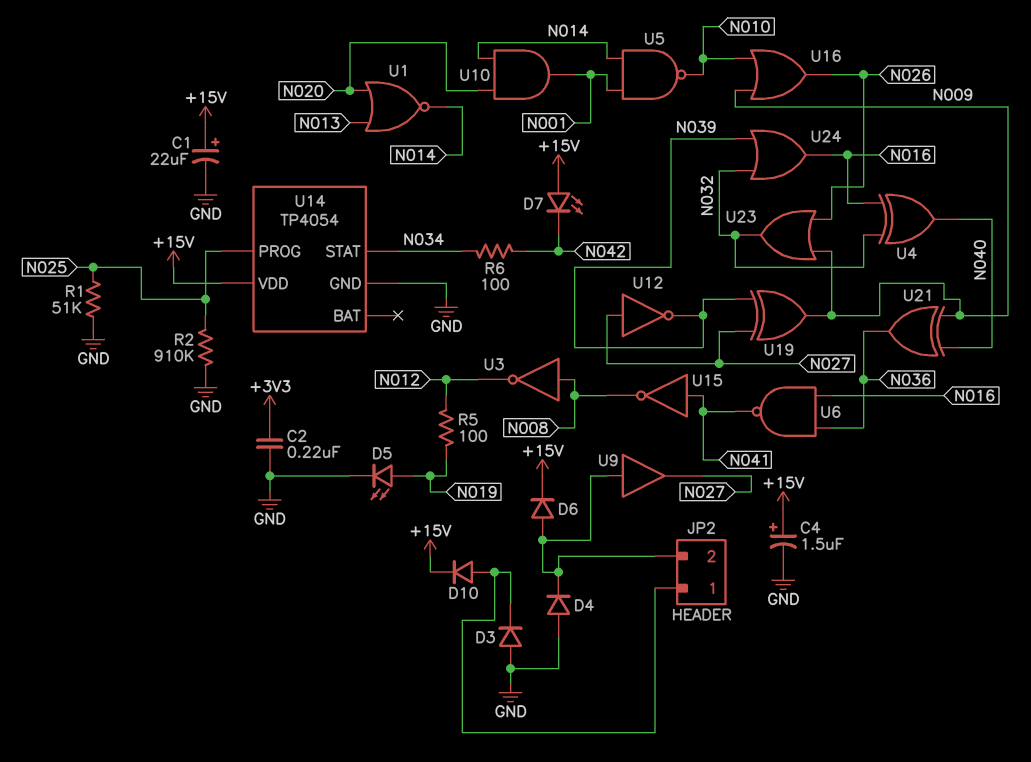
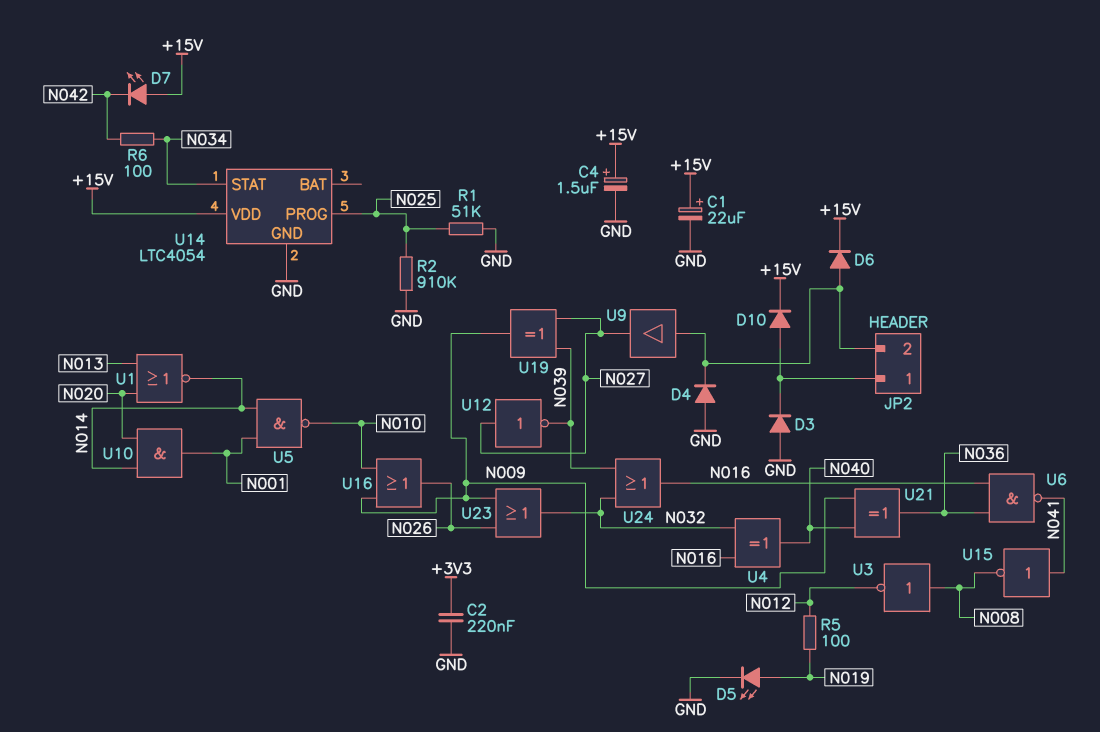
U14: TP4054 -> LTC4054

